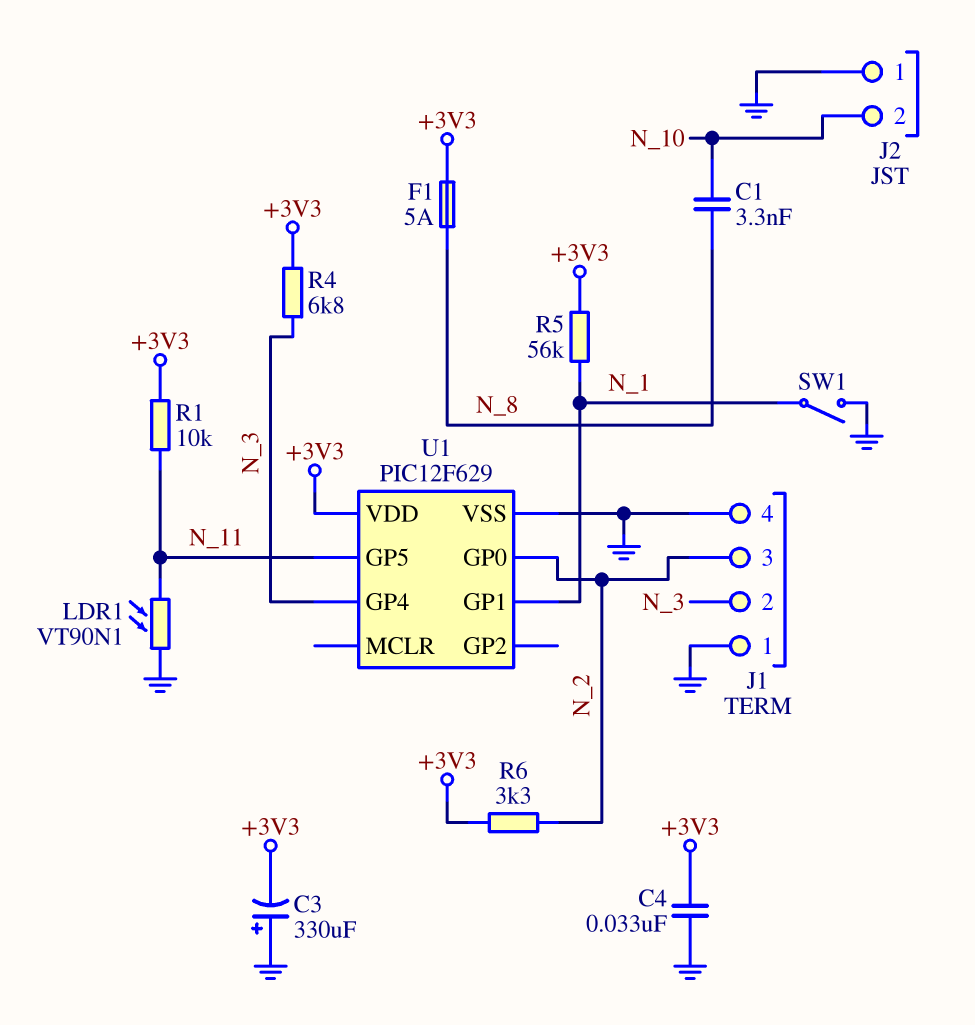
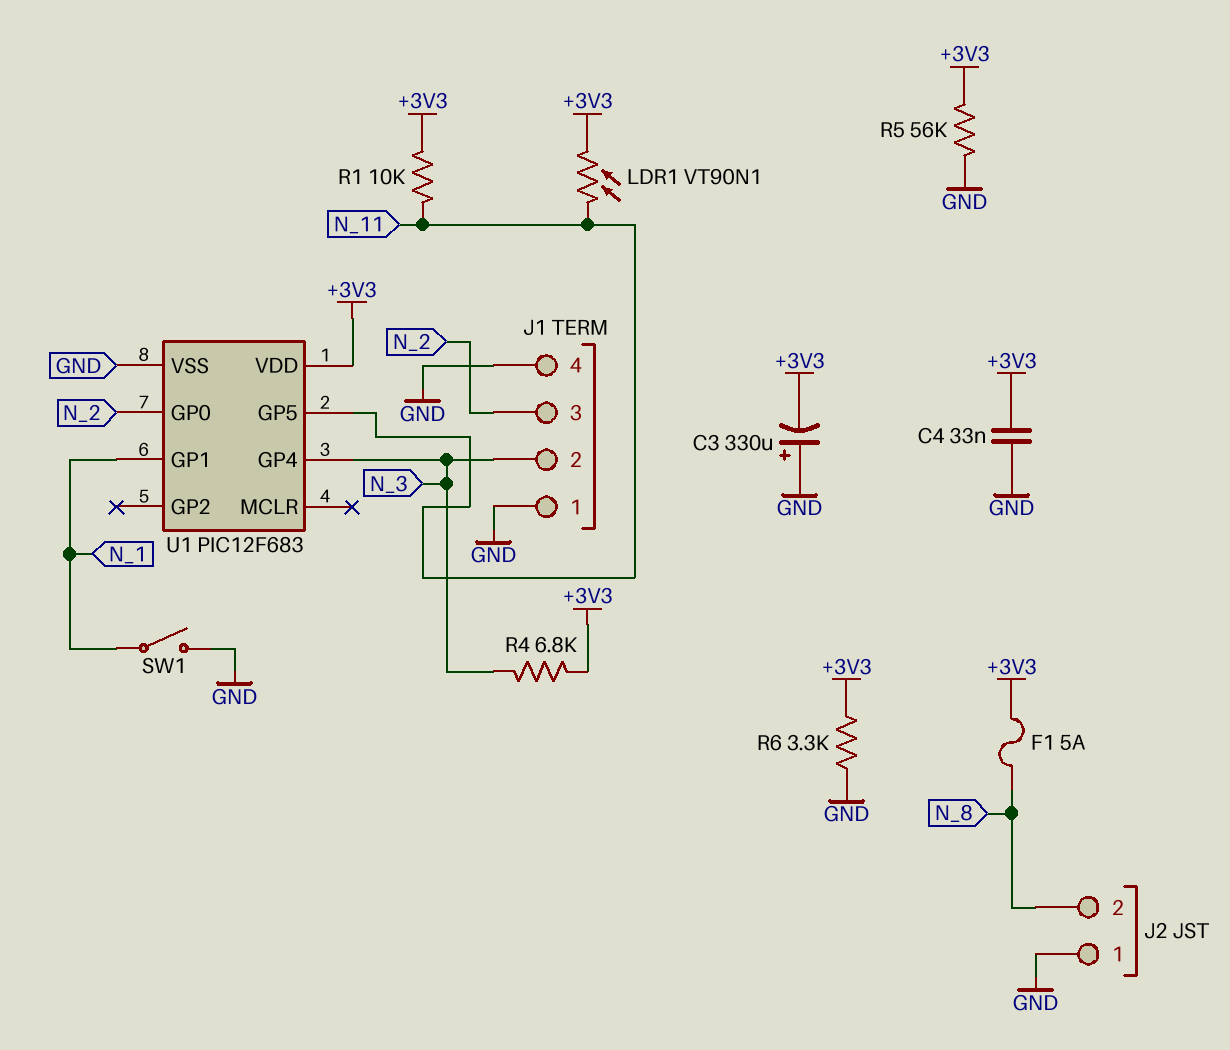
C1: 3.3nF (N_8, N_10) -> none
J2 pin 2: N_10 -> N_8
LDR1: VT90N1 (GND, N_11) -> VT90N1 (+3V3, N_11)
R5: 56k (+3V3, N_1) -> 56k (+3V3, GND)
R6: 3.3k (+3V3, N_2) -> 3.3k (+3V3, GND)
U1: PIC12F629 -> PIC12F683

